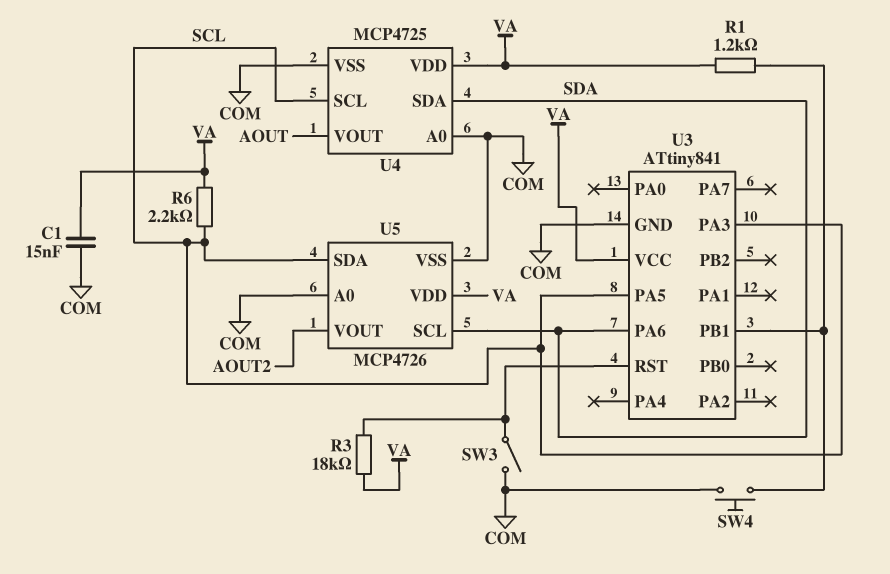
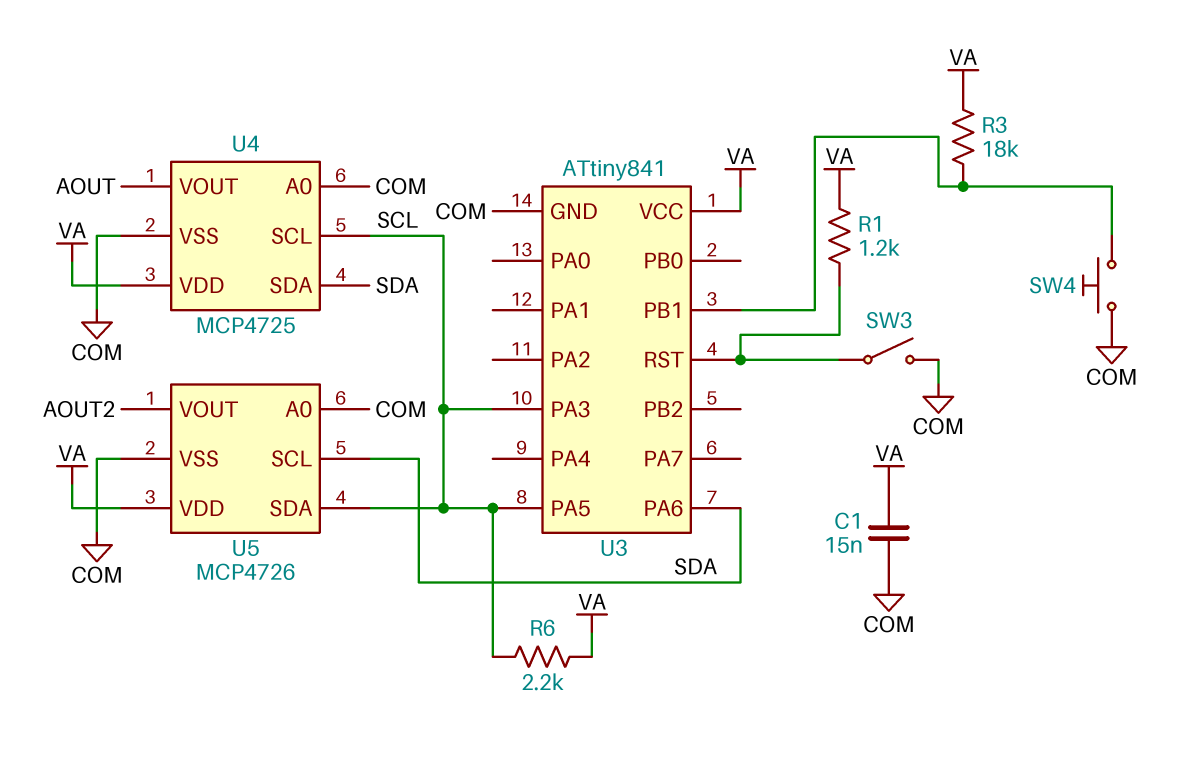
R1: 1.2k (U3/PB1, VA) -> 1.2k (U3/RST, VA)
R3: 18k (U3/RST, VA) -> 18k (U3/PB1, VA)

